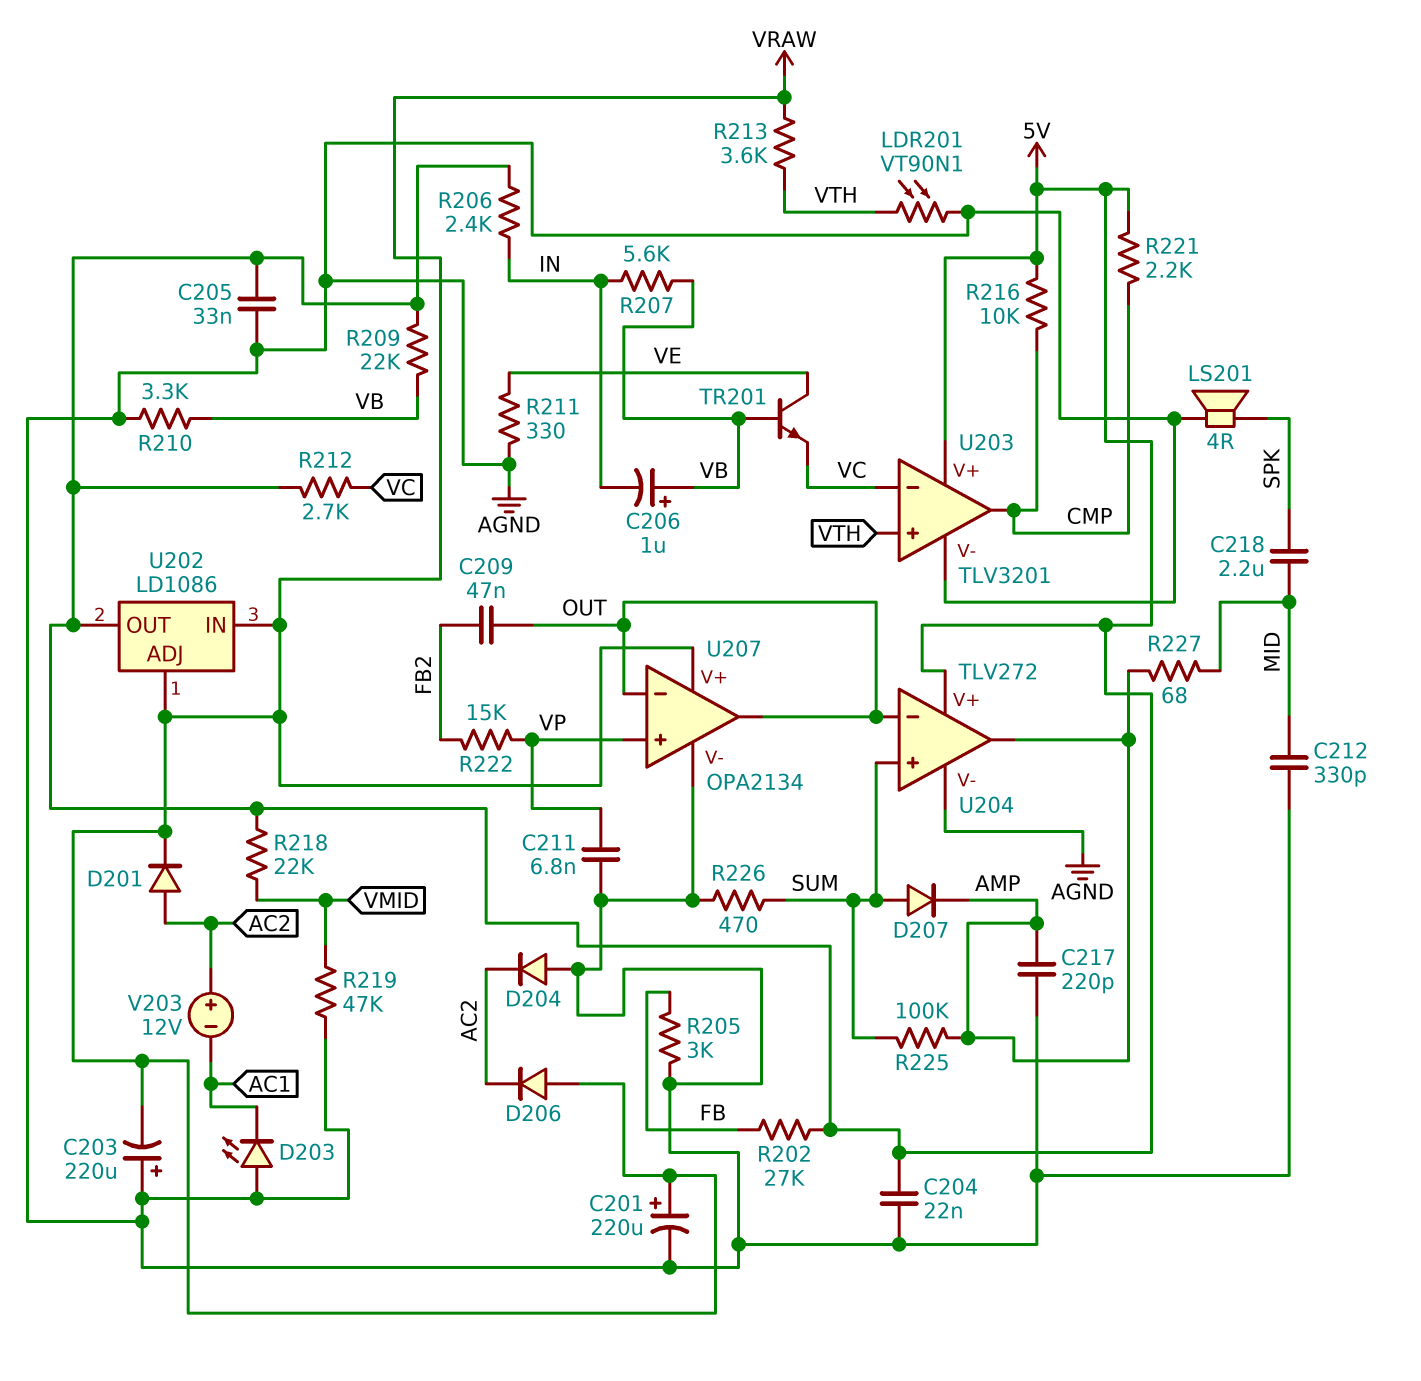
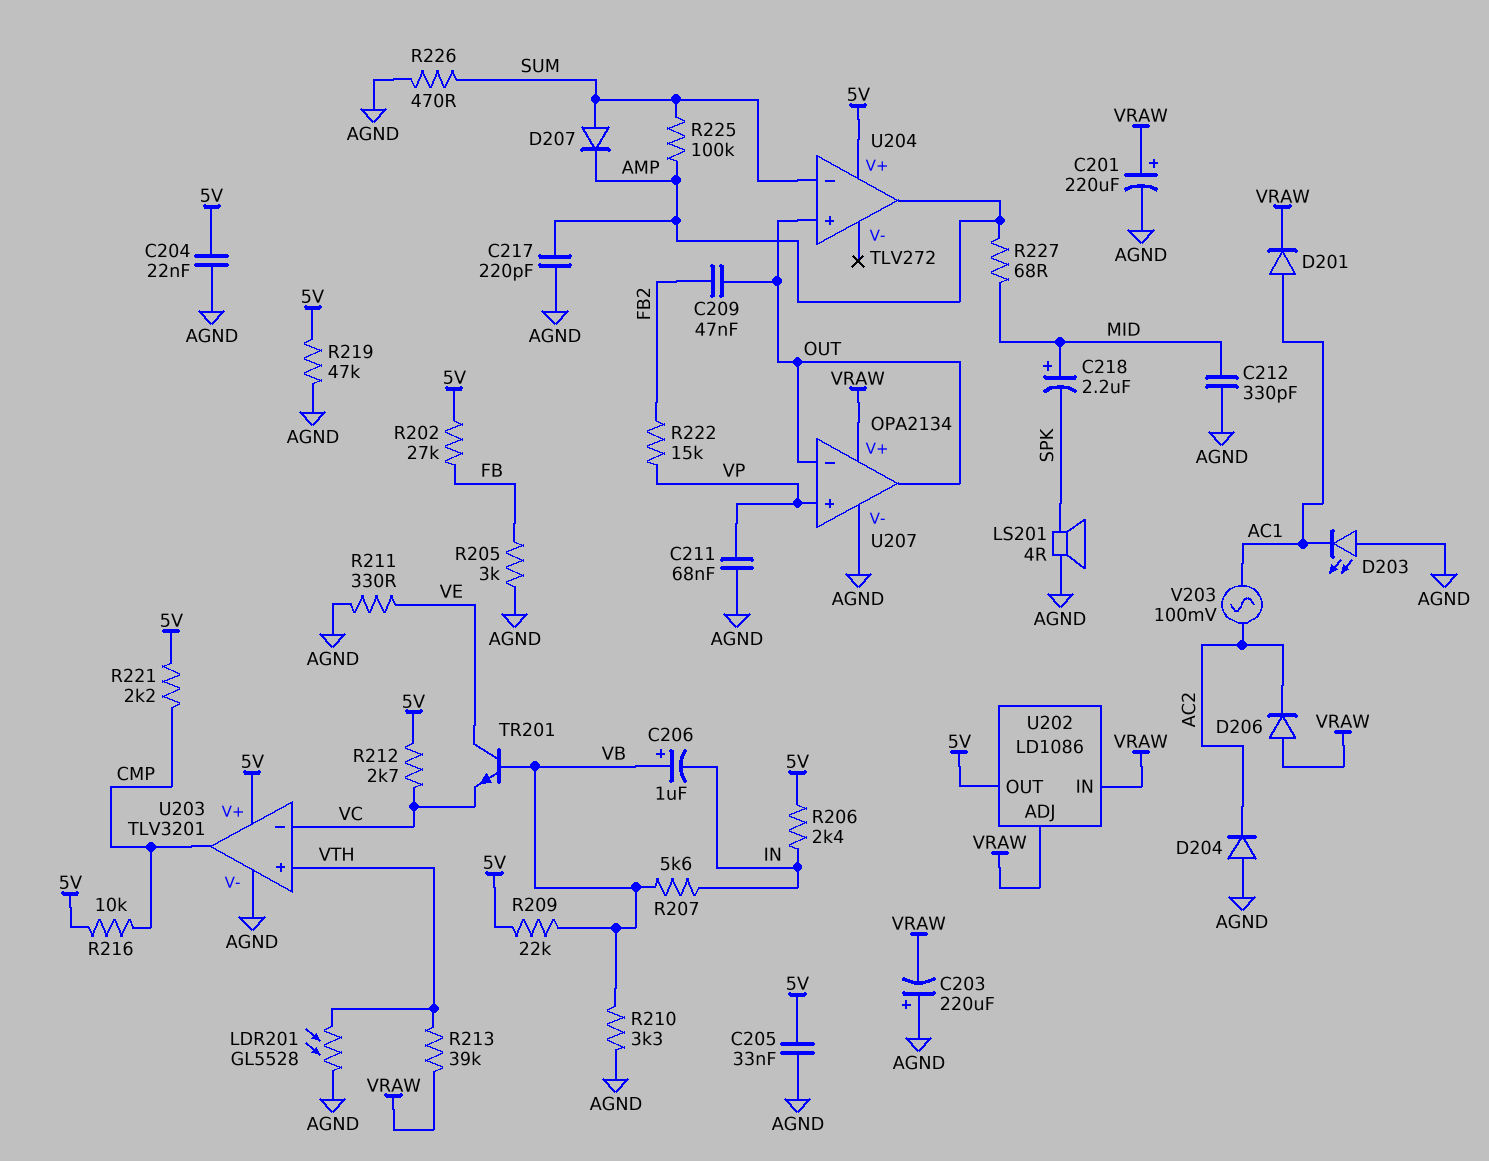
C211: 6.8nF (AGND, VP) -> 68nF (AGND, VP)
C218: 2.2uF (MID, SPK) -> 2.2uF (plus MID, minus SPK)
D201: diode (A AC2, K VRAW) -> diode (A AC1, K VRAW)
LDR201: VT90N1 (AGND, VTH) -> GL5528 (AGND, VTH)
R213: 3.6k (VRAW, VTH) -> 39k (VRAW, VTH)
R218: 22k (5V, VMID) -> none
R219: 47k (AGND, VMID) -> 47k (5V, AGND)
U204 pin V-: AGND -> none
U204 pin in+: SUM -> OUT
U204 pin in-: OUT -> SUM
V203: 12V (plus AC2, minus AC1) -> AC 100mV (AC1, AC2)

